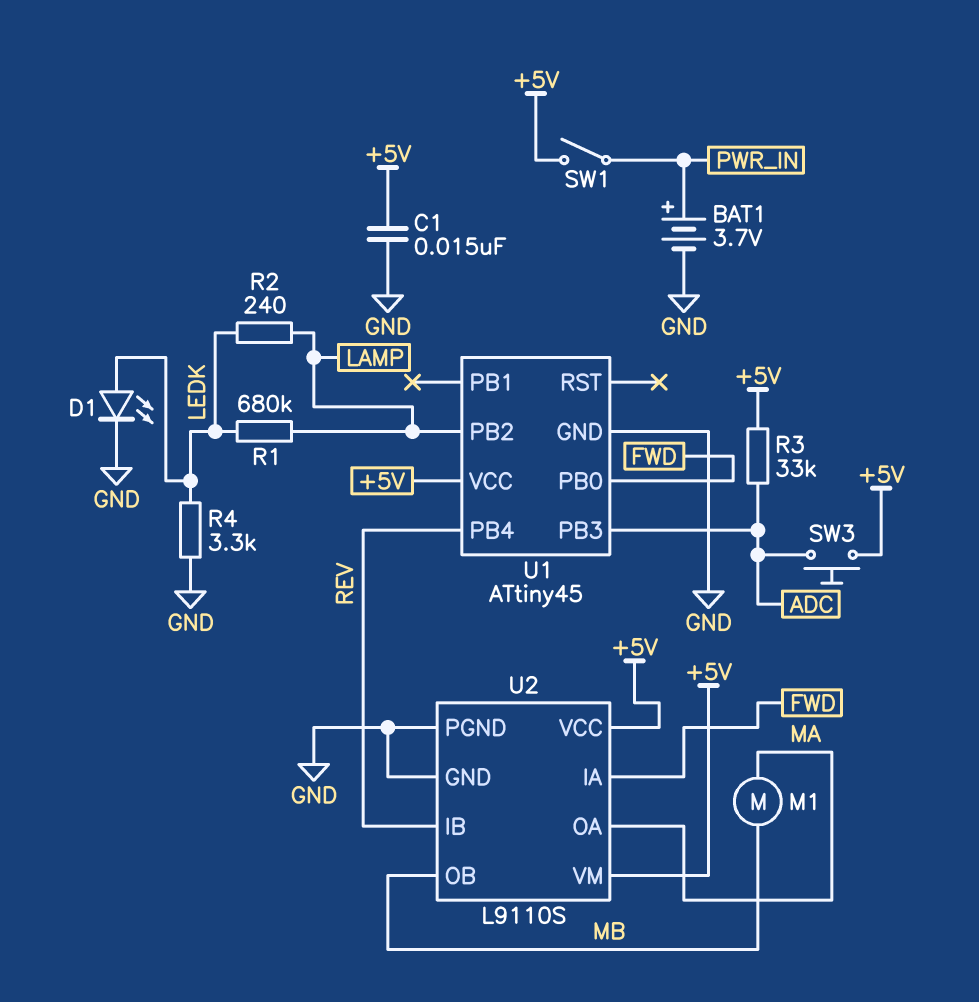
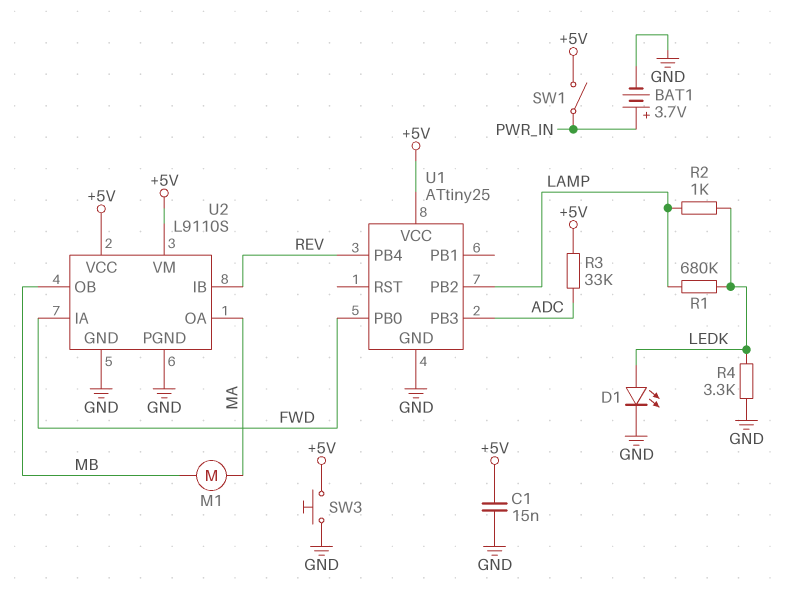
R2: 240 (LAMP, LEDK) -> 1k (LAMP, LEDK)
SW3: button (+5V, ADC) -> button (+5V, GND)
U1: ATtiny45 -> ATtiny25

